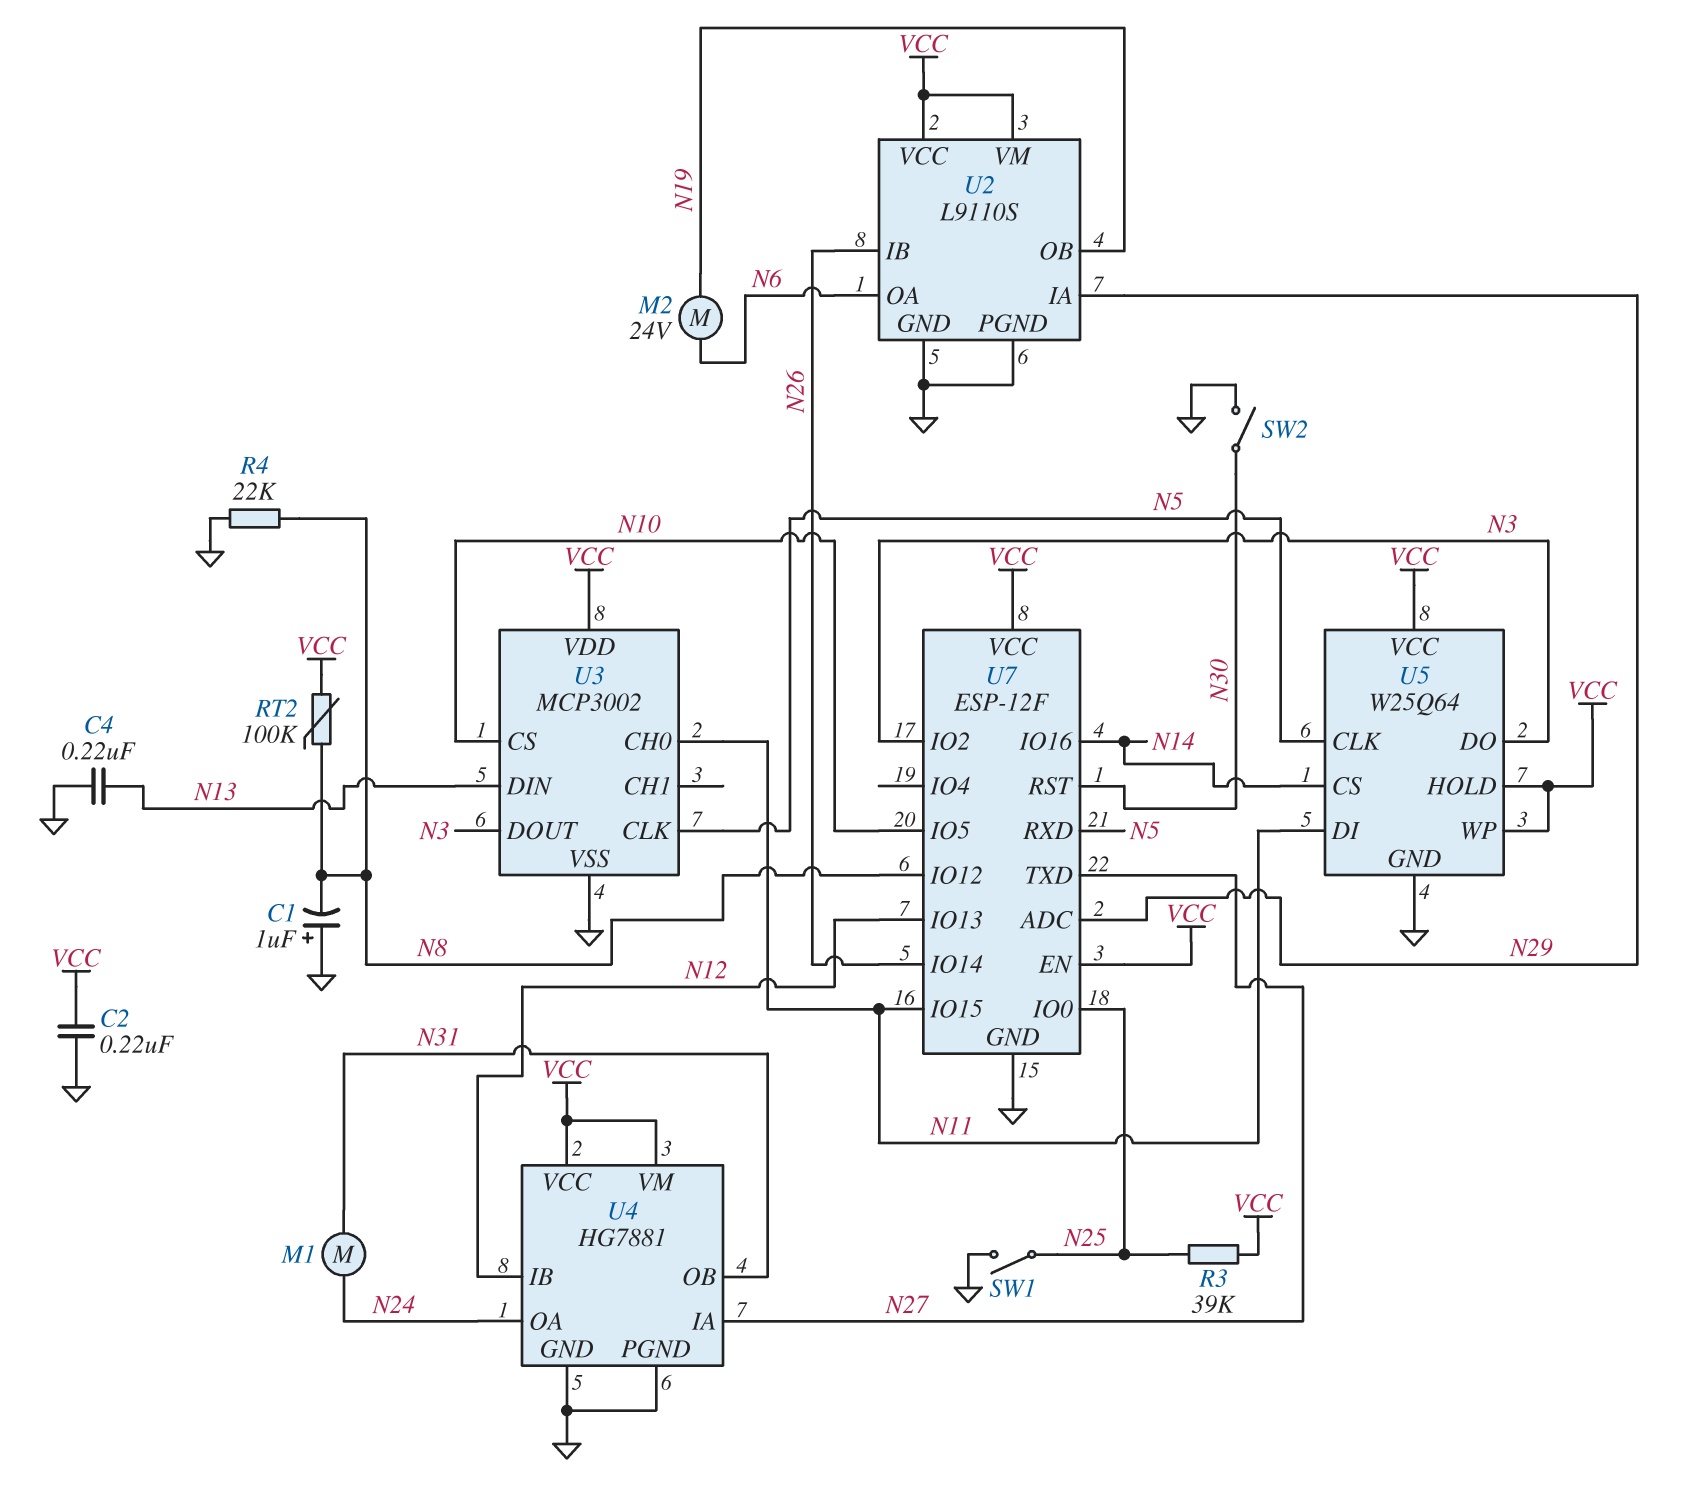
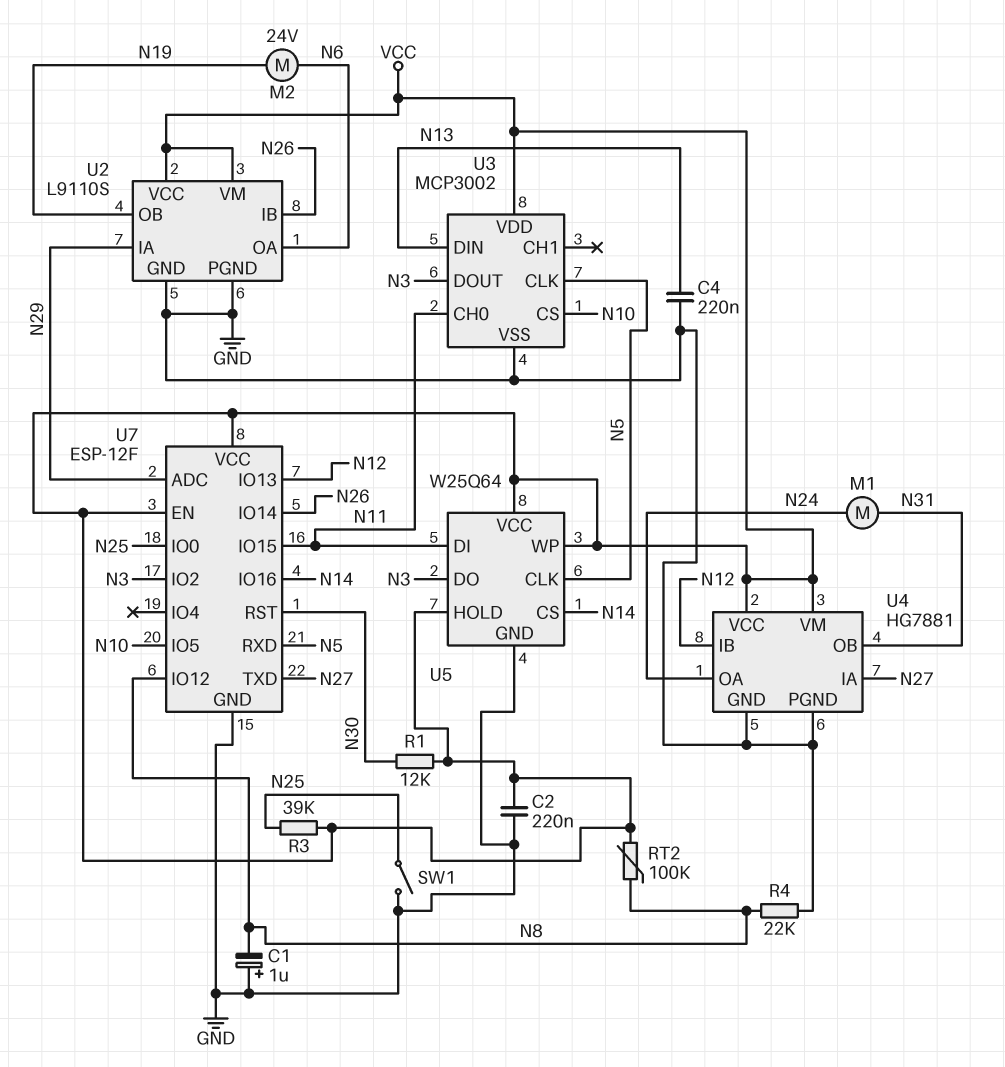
R1: none -> 12k (N30, VCC)
SW2: switch (GND, N30) -> none

